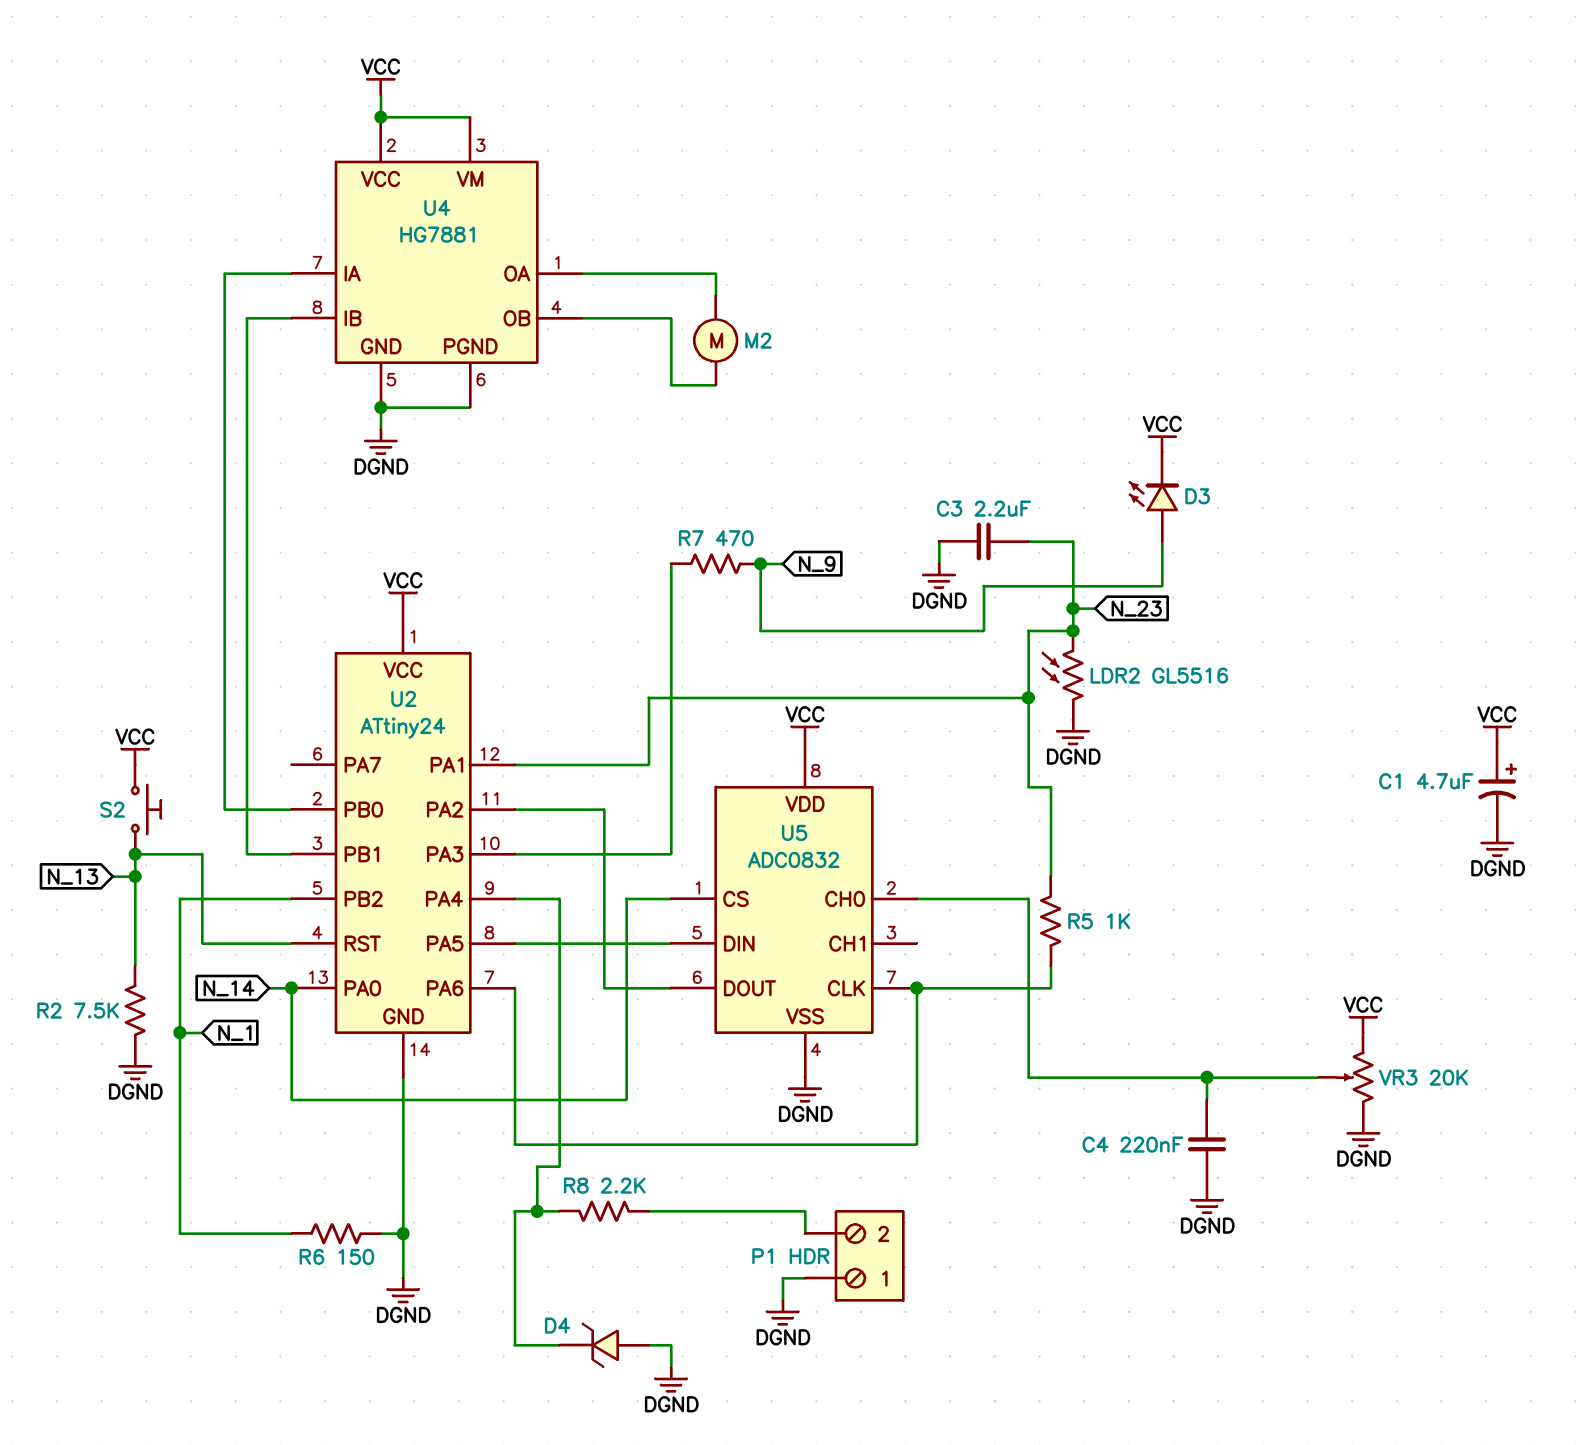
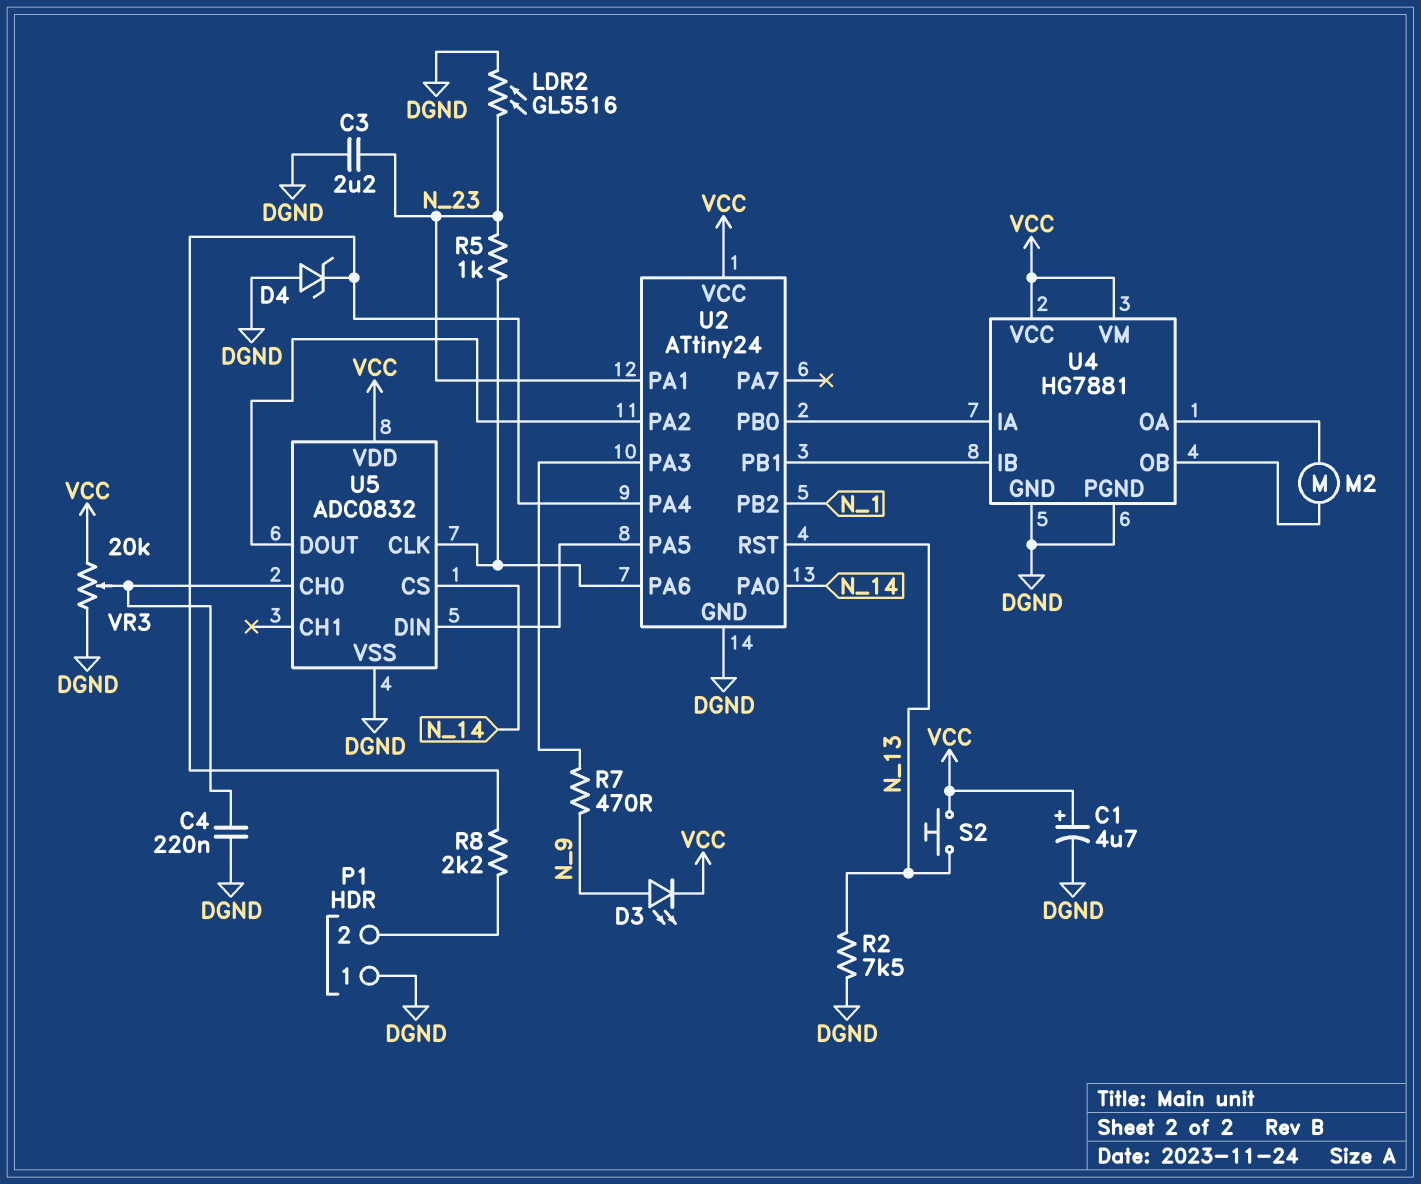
R6: 150 (DGND, N_1) -> none

